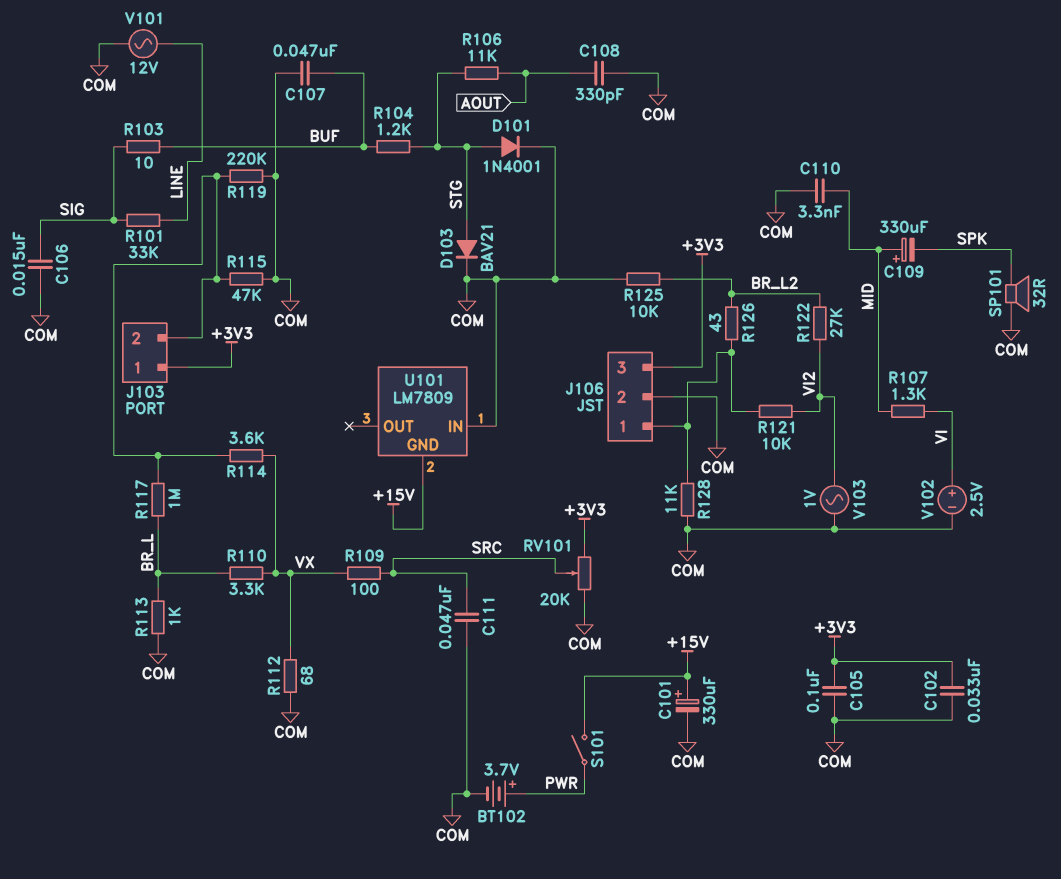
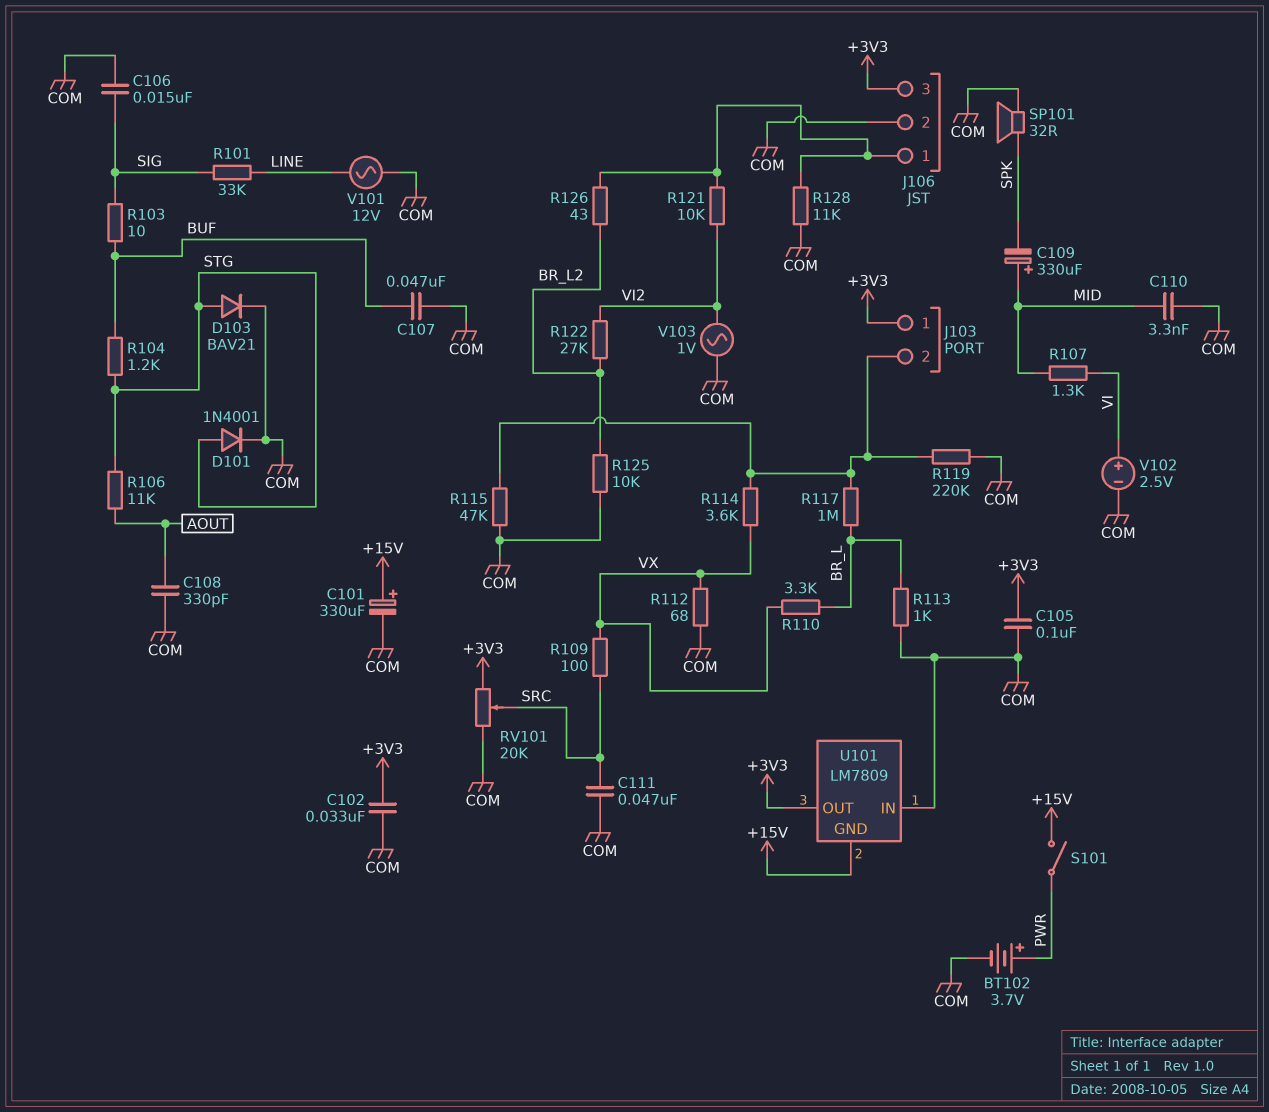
U101 pin OUT: none -> +3V3

